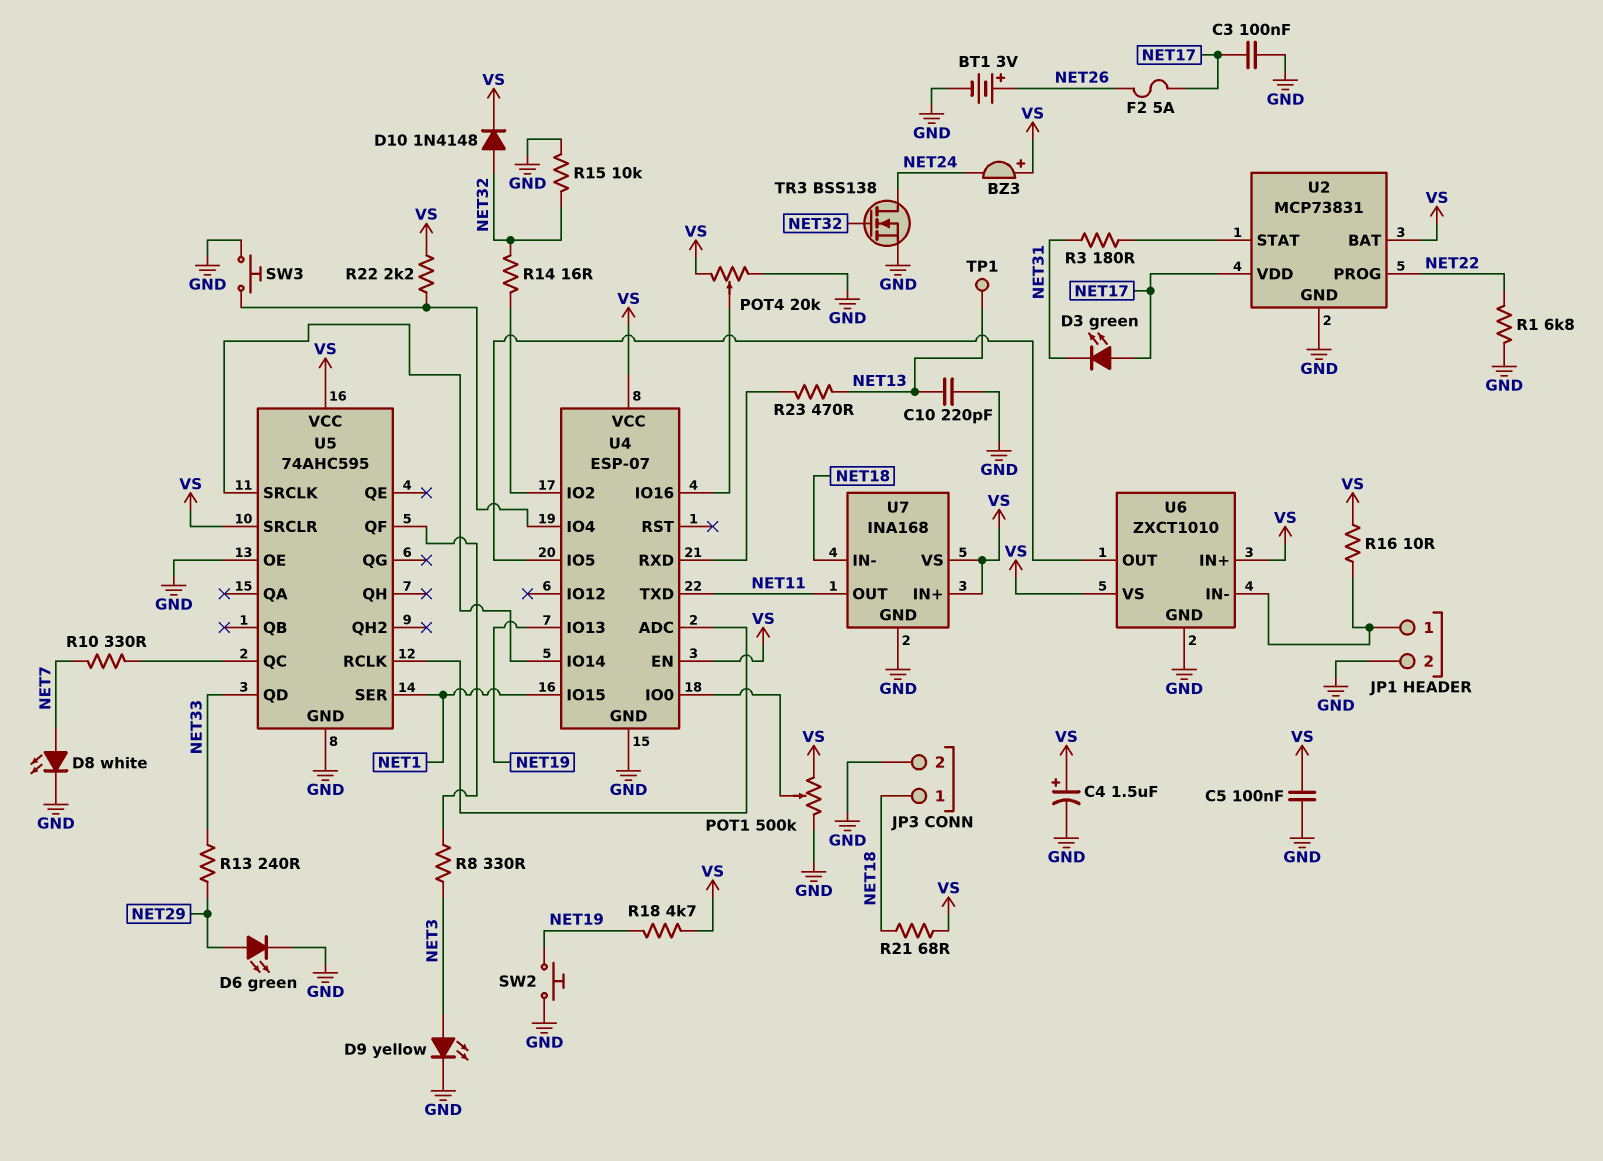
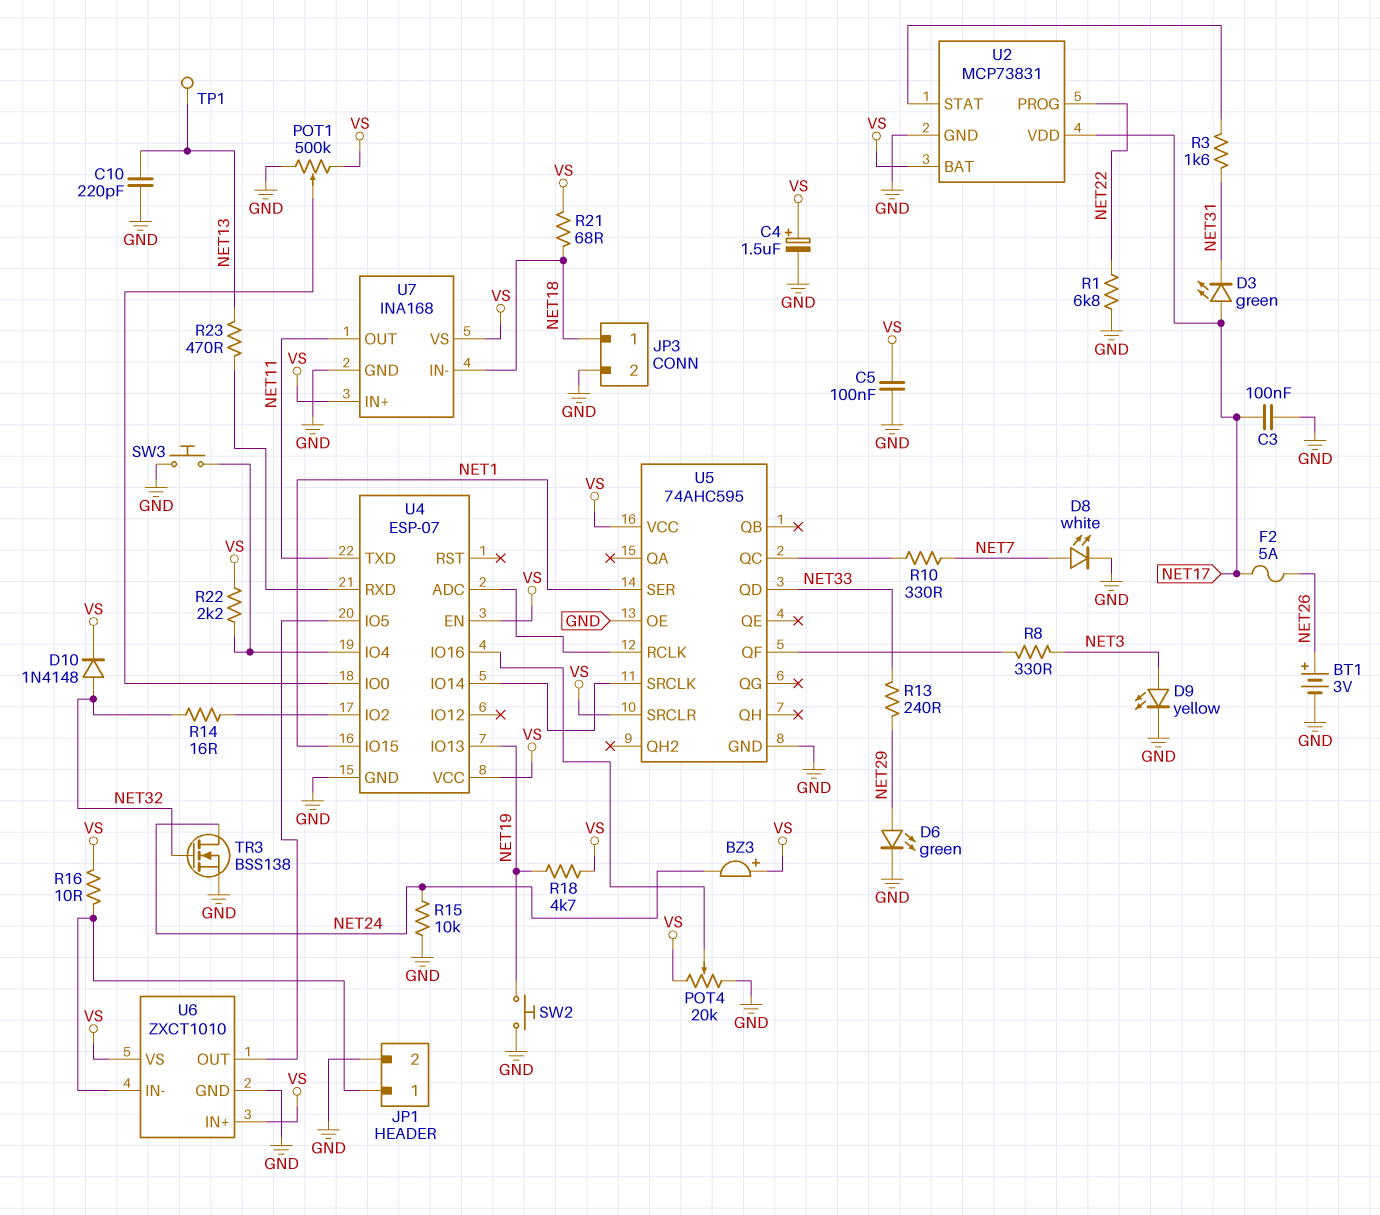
R3: 180 (NET31, U2/STAT) -> 1.6k (NET31, U2/STAT)
R15: 10k (GND, NET32) -> 10k (GND, NET24)

